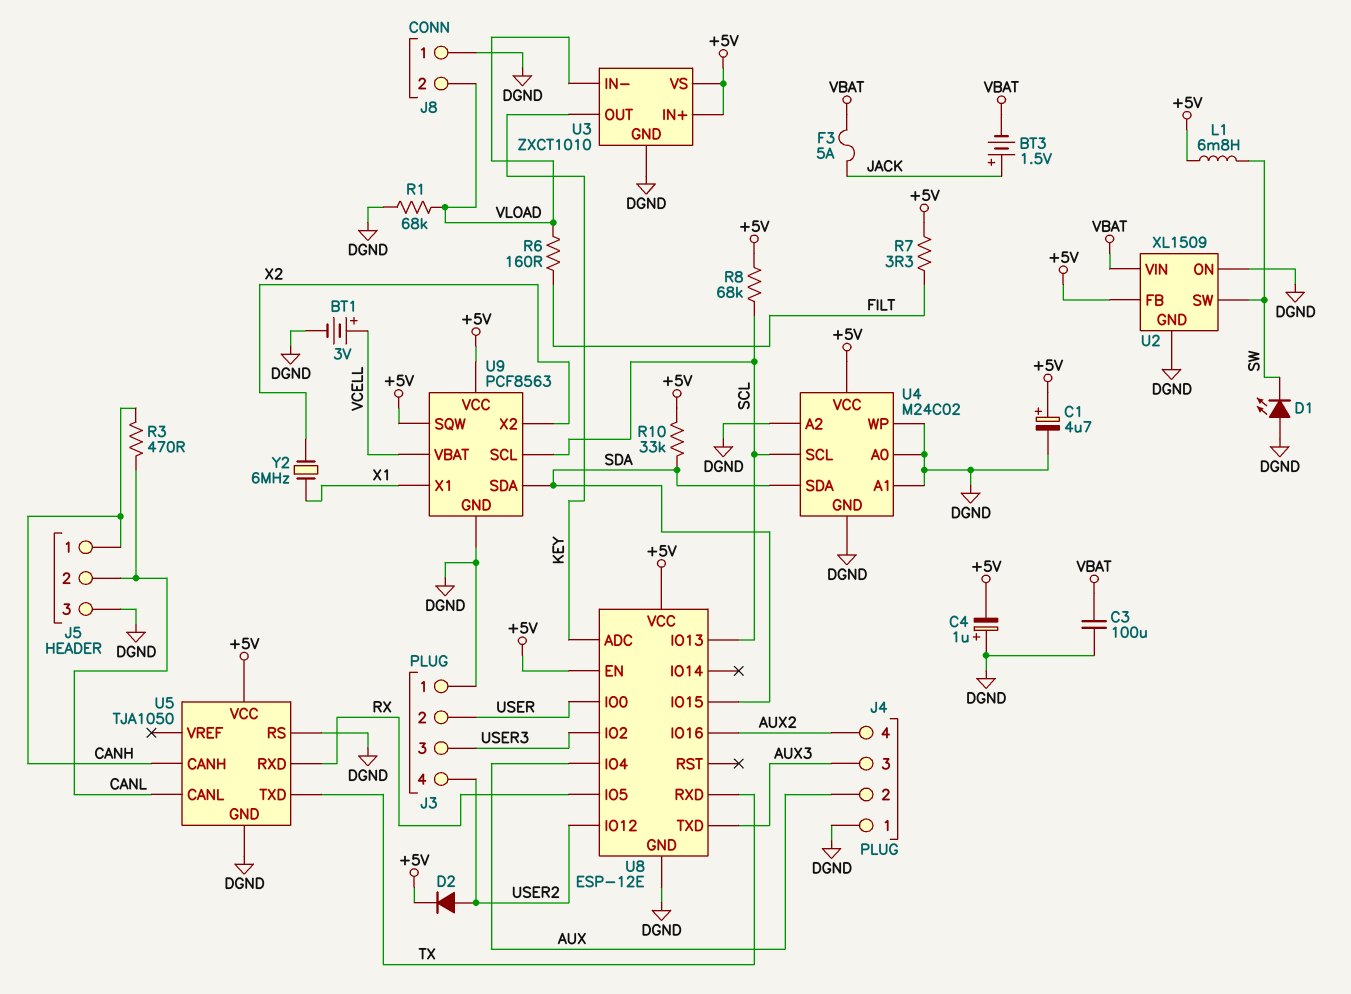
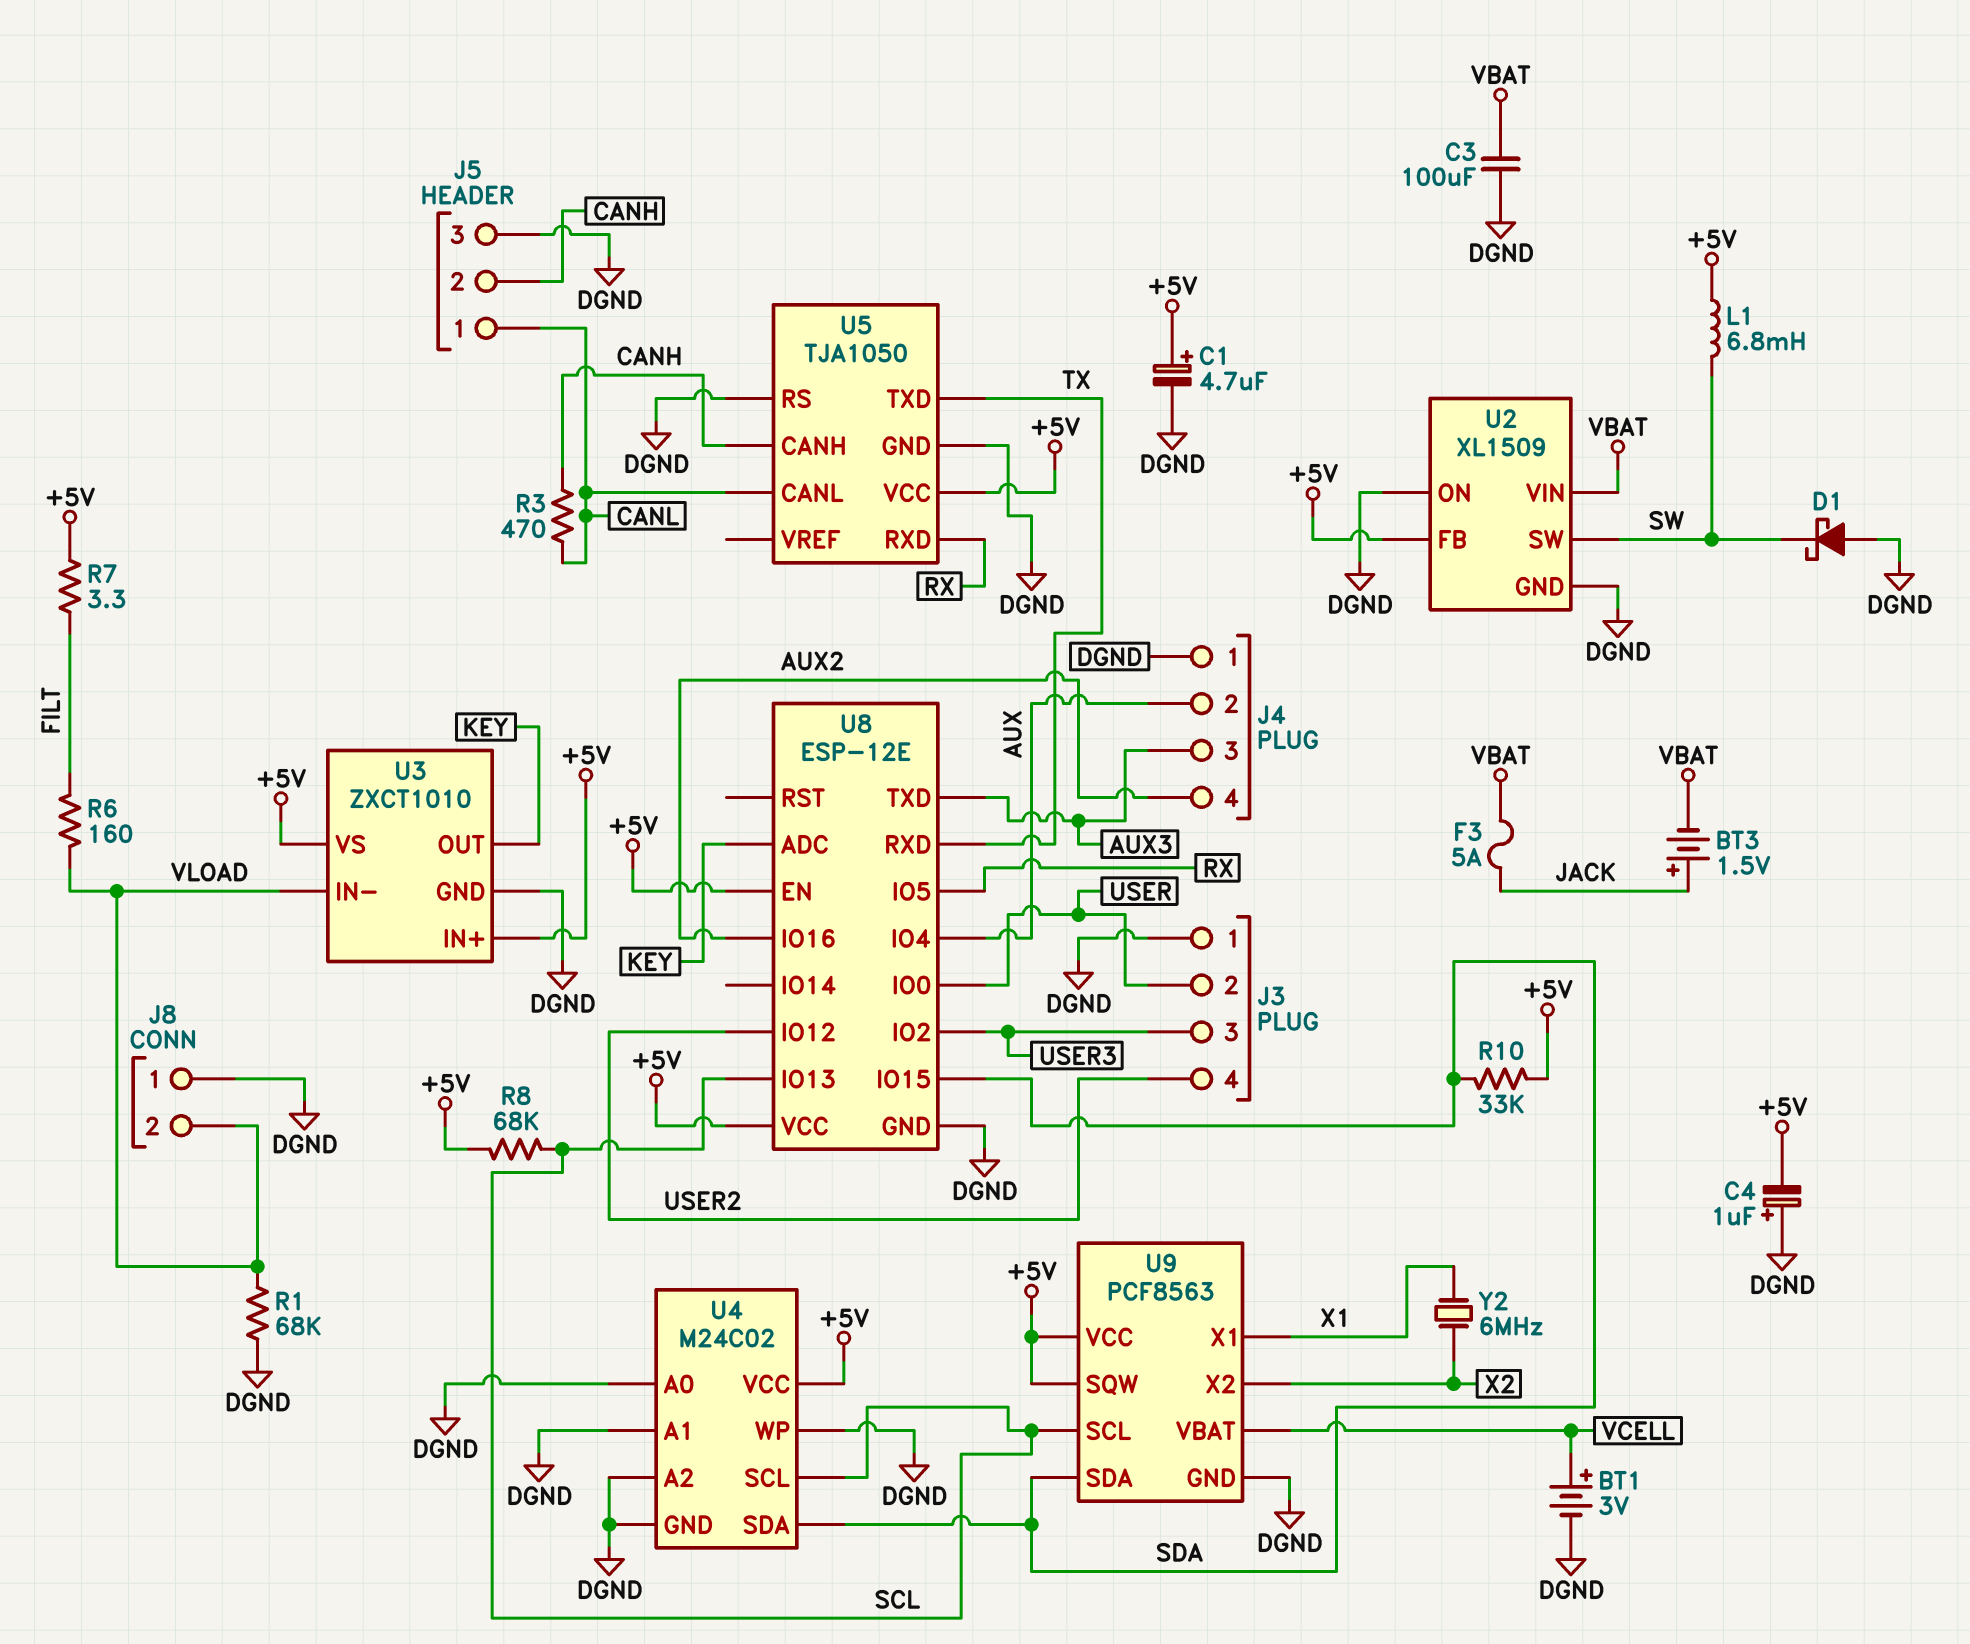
D1: LED (A DGND, K SW) -> schottky (A DGND, K SW)
D2: diode (A USER2, K +5V) -> none
J5 pin 1: CANH -> CANL
J5 pin 2: CANL -> CANH

